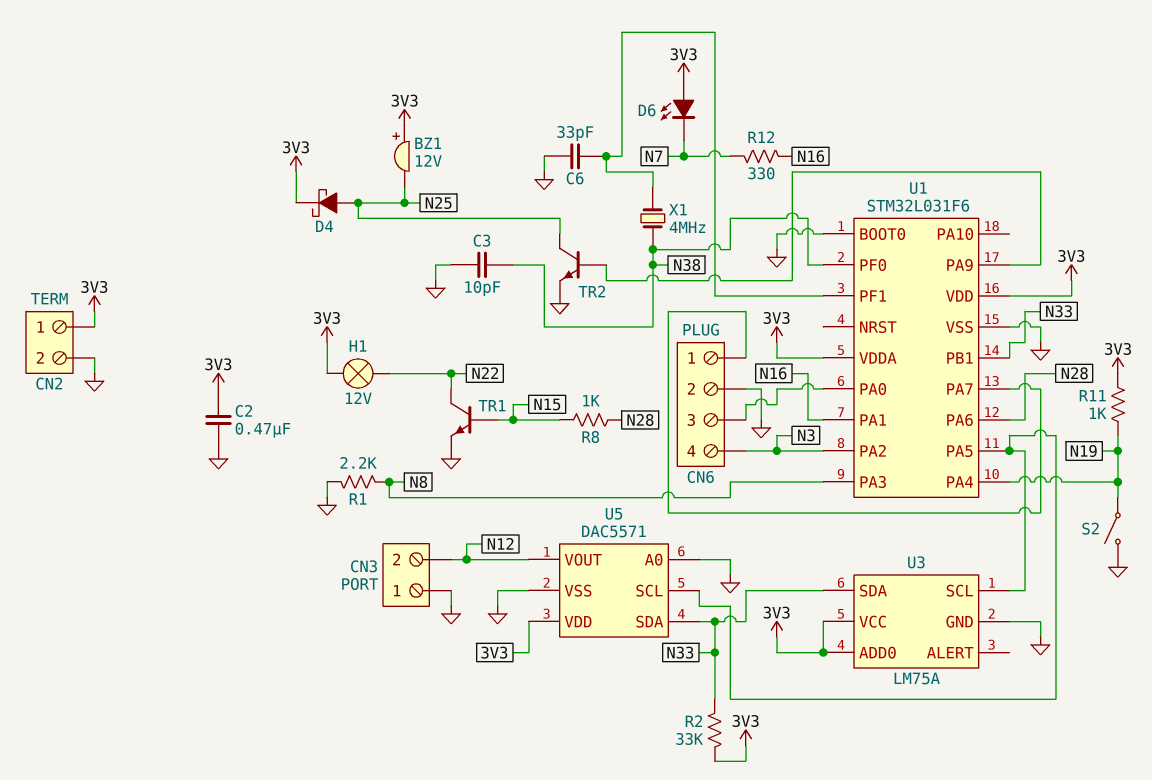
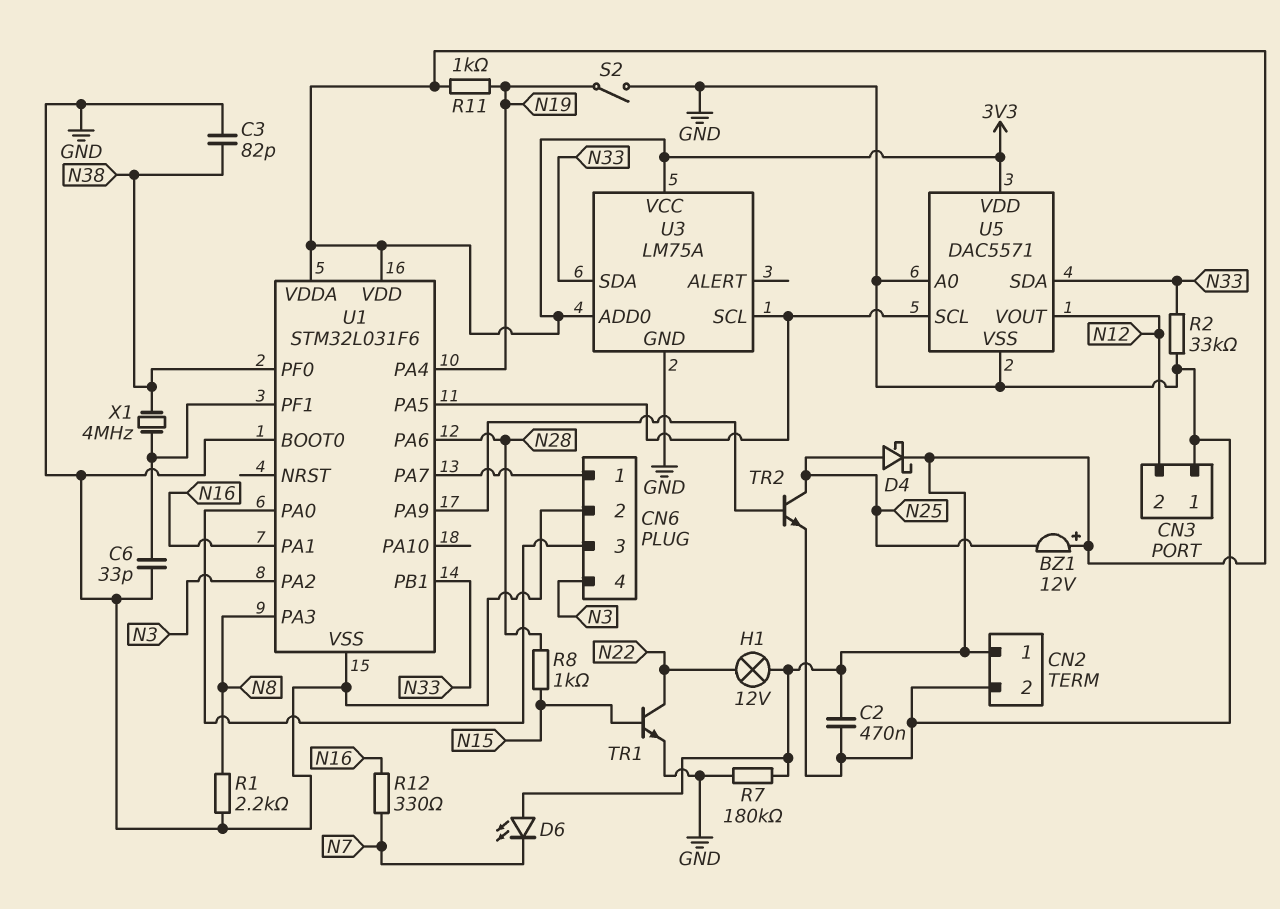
C3: 10pF (GND, N38) -> 82pF (GND, N38)
R2: 33k (3V3, N33) -> 33k (GND, N33)
R7: none -> 180k (3V3, GND)

